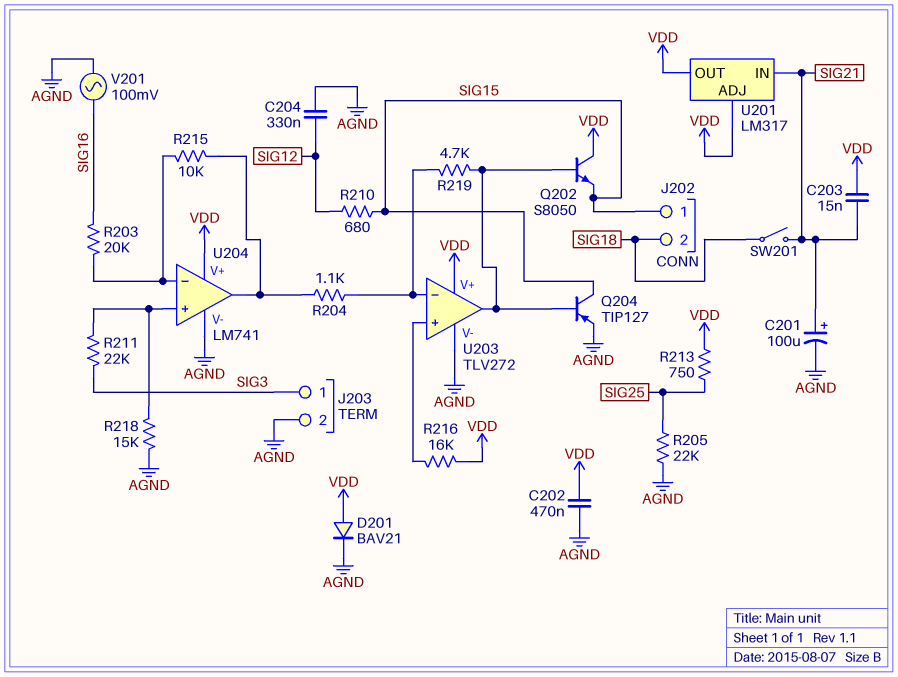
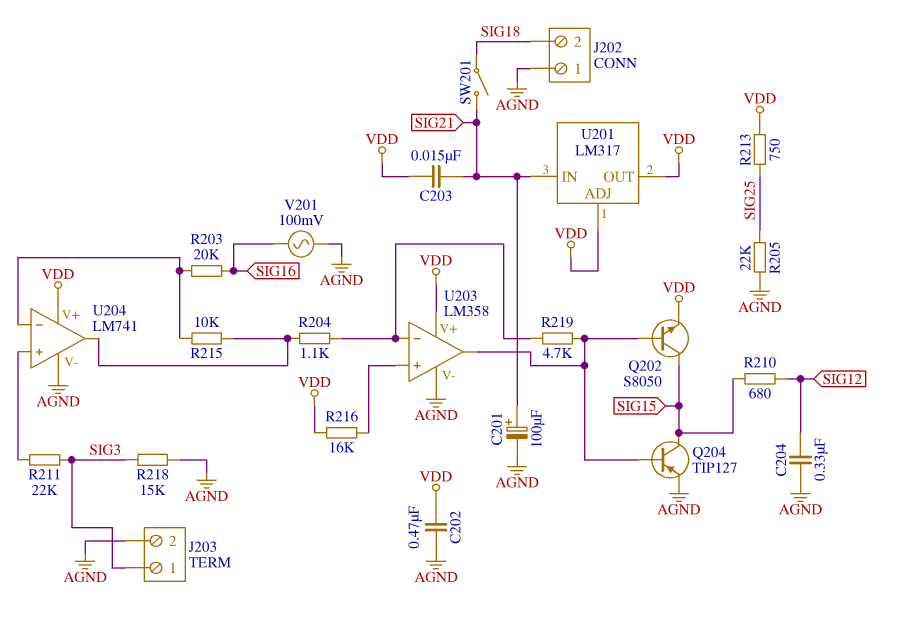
D201: diode BAV21 (A VDD, K AGND) -> none
J202 pin 1: SIG15 -> AGND
Q202: NPN S8050 (B U203/out, C VDD, E SIG15) -> NPN S8050 (B U203/out, C SIG15, E VDD)
R218: 15k (AGND, U204/in+) -> 15k (AGND, SIG3)
U203: TLV272 -> LM358

